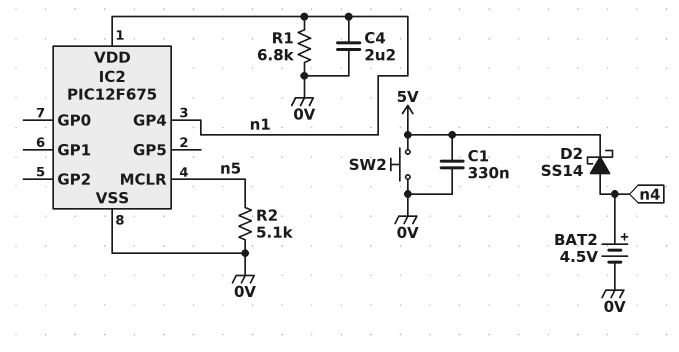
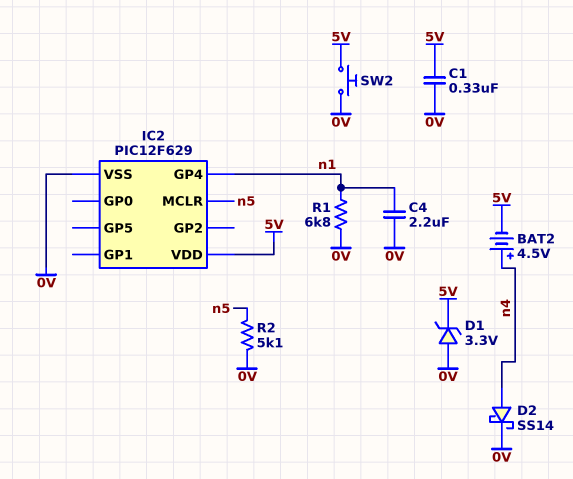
BAT2: 4.5V (plus n4, minus 0V) -> 4.5V (plus n4, minus 5V)
D1: none -> zener 3.3V (A 0V, K 5V)
D2: schottky SS14 (A n4, K 5V) -> schottky SS14 (A n4, K 0V)
IC2: PIC12F675 -> PIC12F629
IC2 pin VDD: n1 -> 5V

